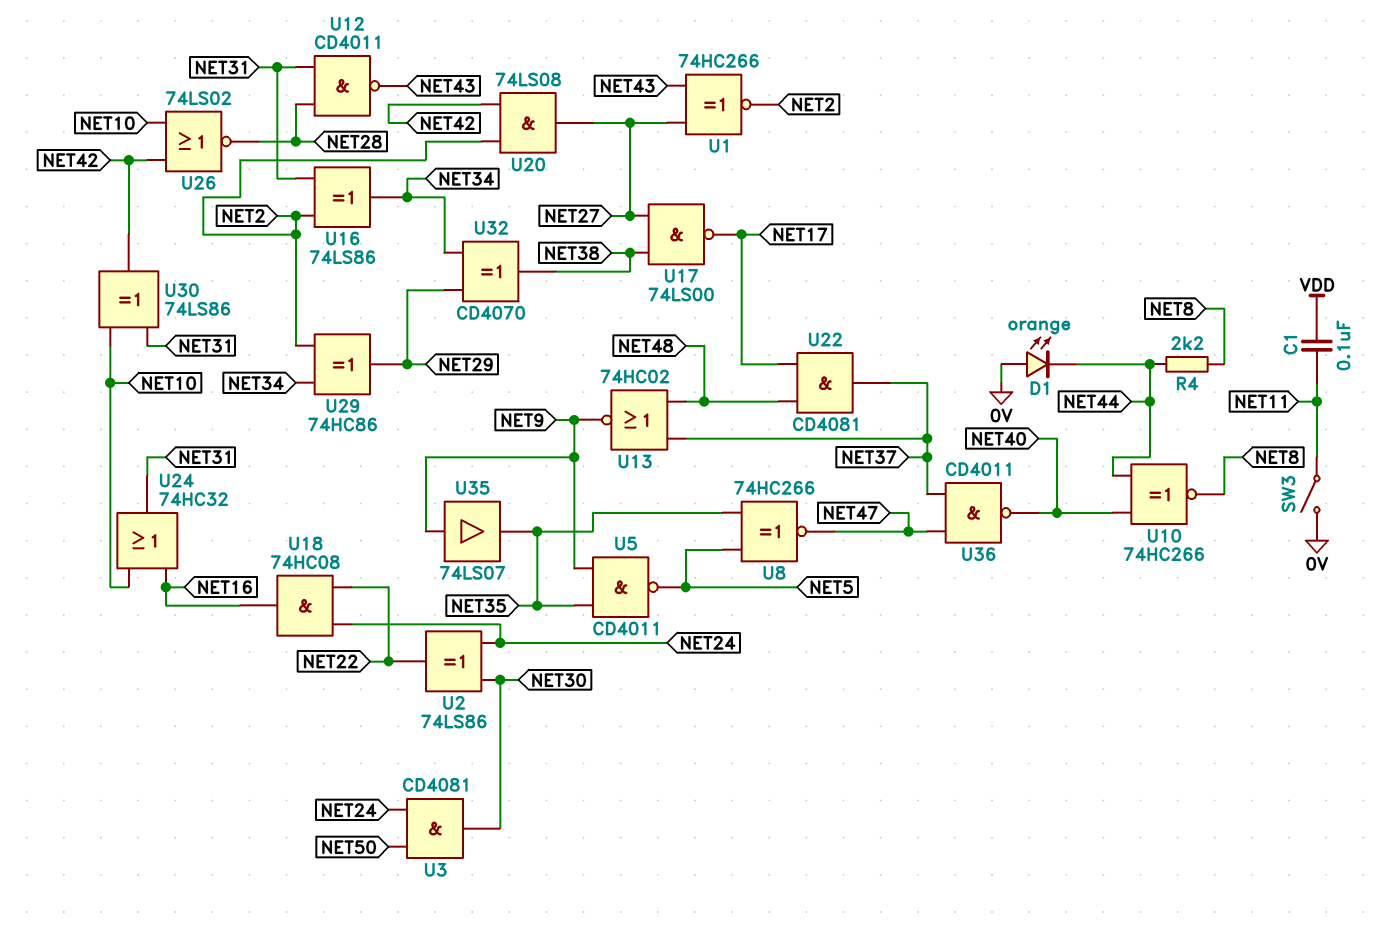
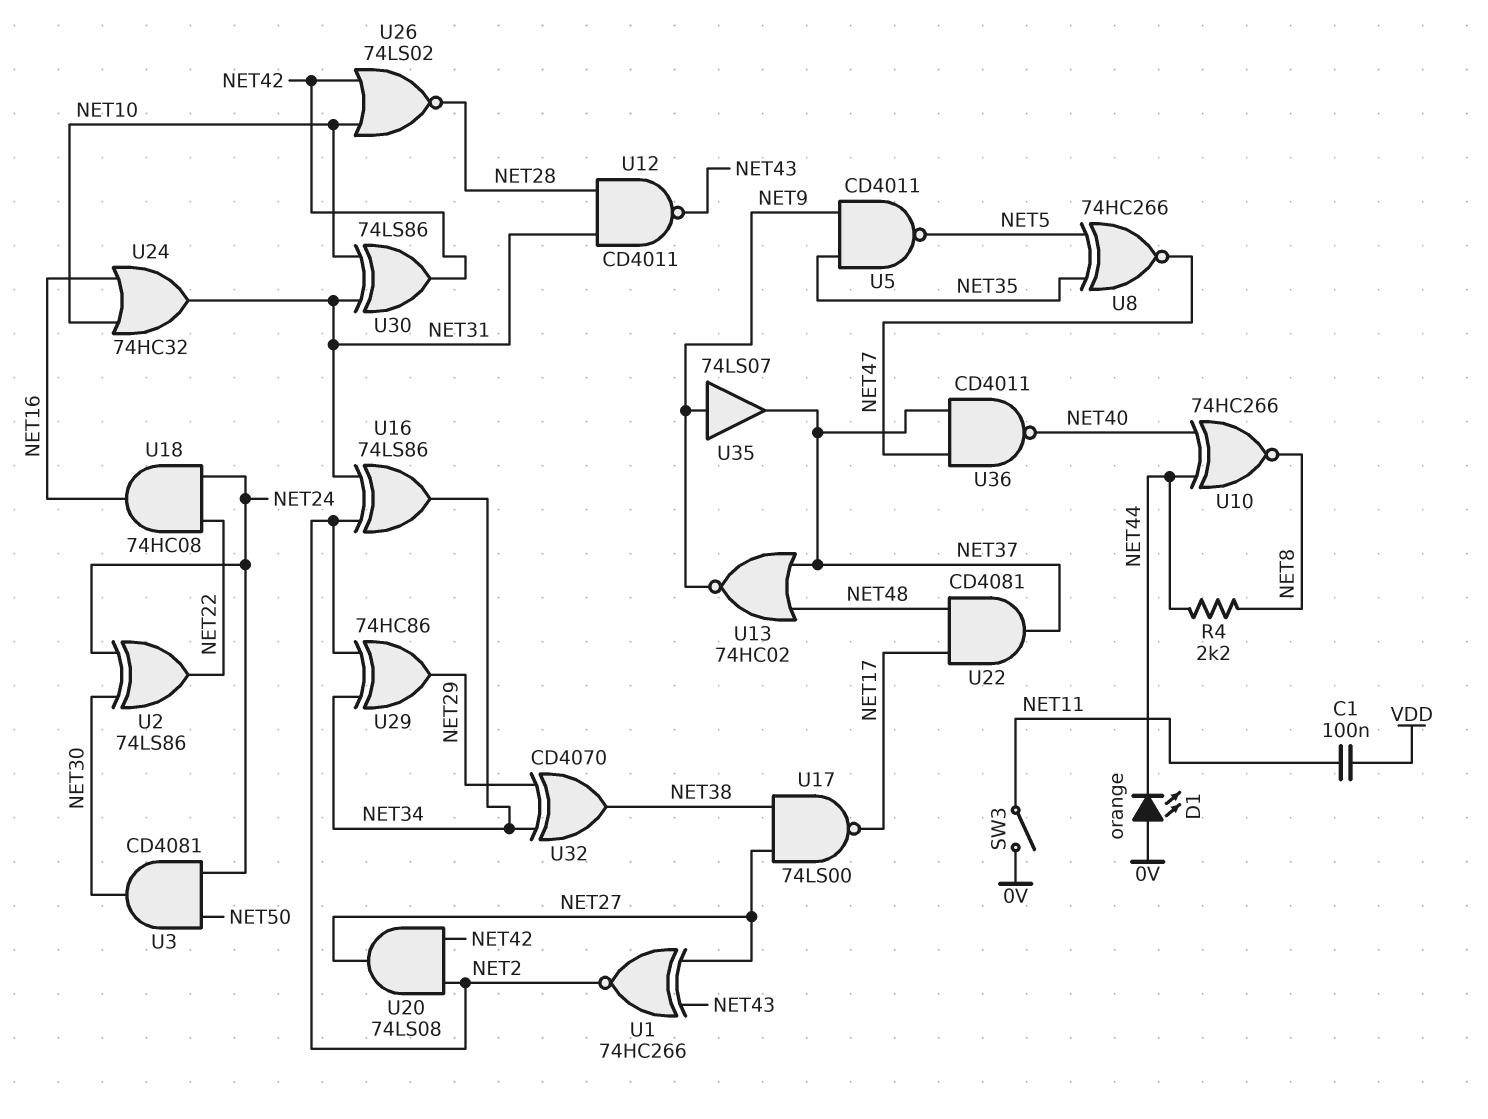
U35: buffer 74LS07 (in NET9, out NET35) -> buffer 74LS07 (in NET9, out NET37)

